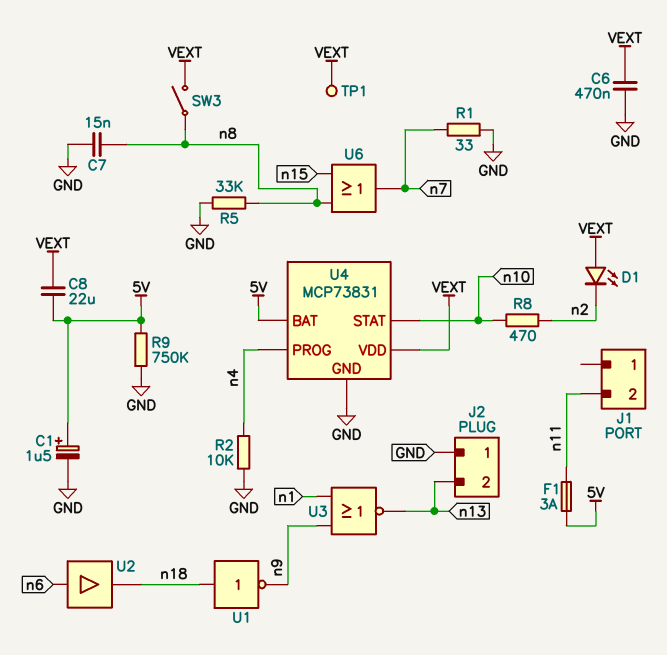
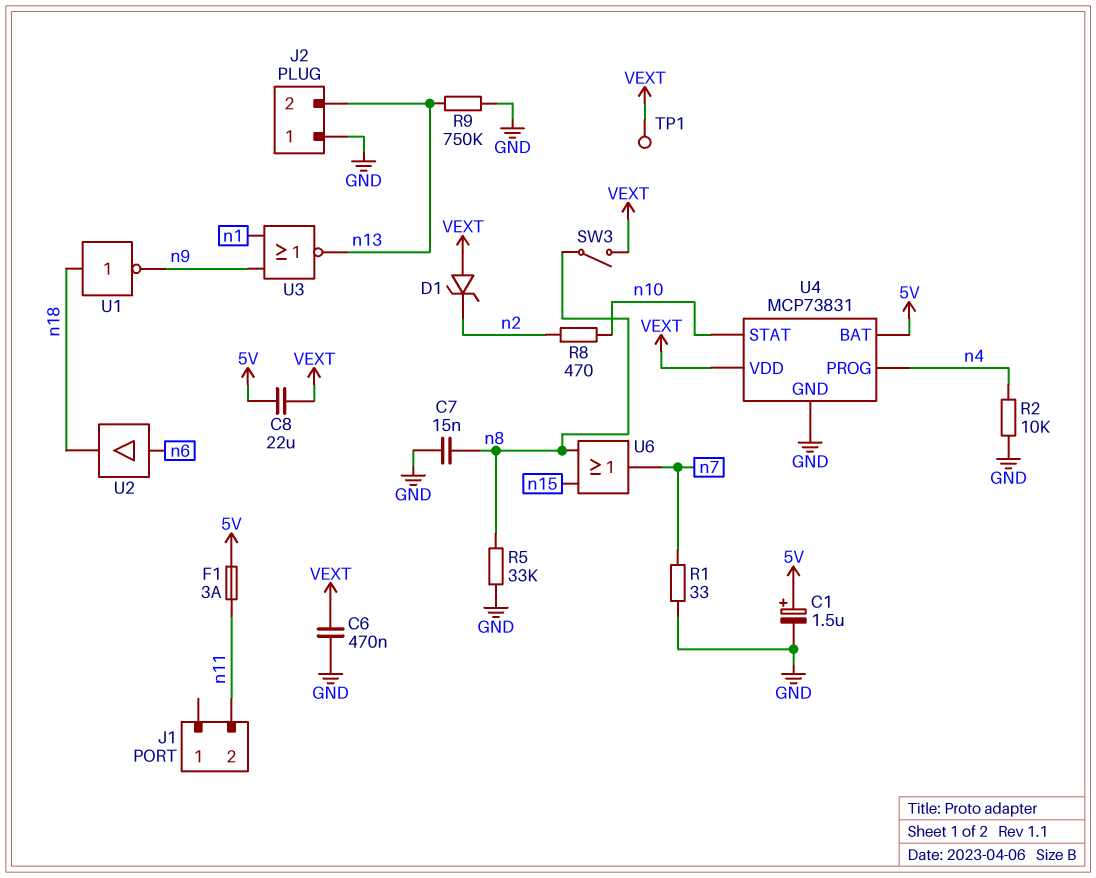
D1: LED (A VEXT, K n2) -> zener (A VEXT, K n2)
R9: 750k (5V, GND) -> 750k (GND, n13)

